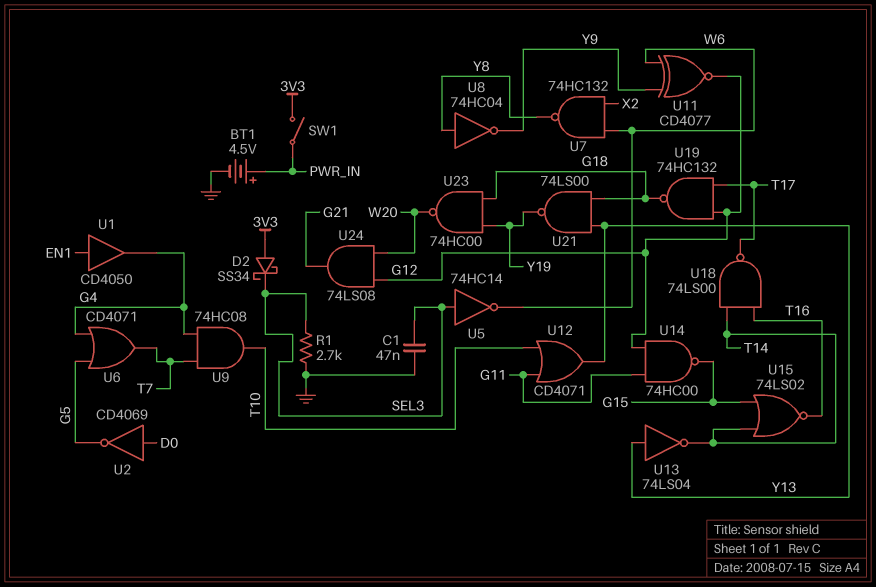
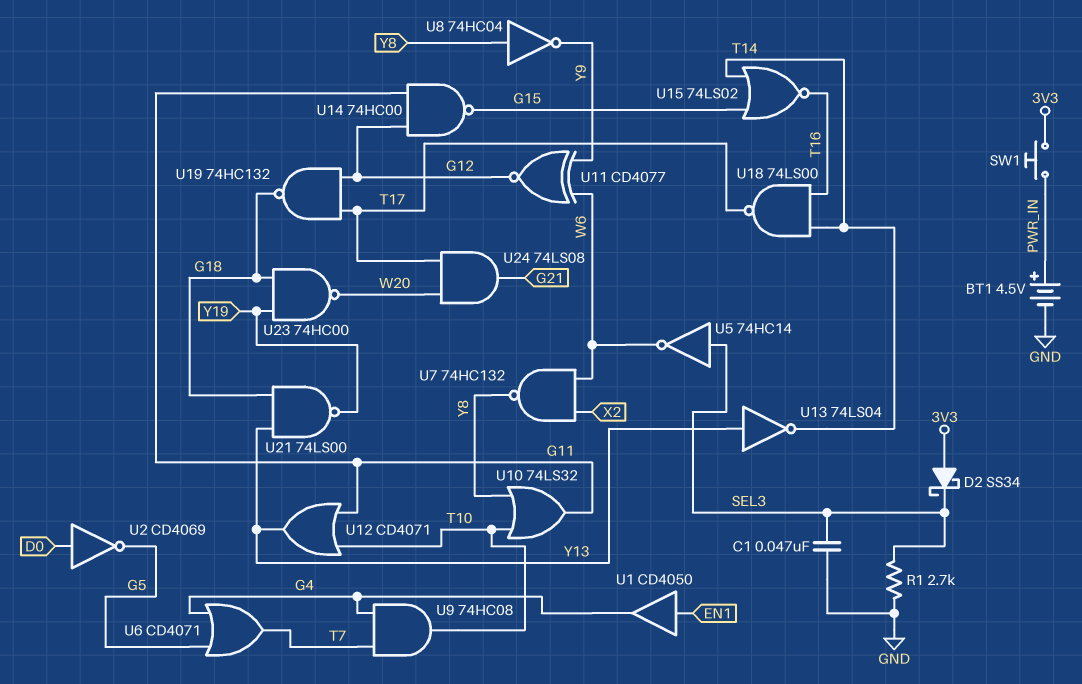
SW1: switch (3V3, PWR_IN) -> button (3V3, PWR_IN)
U10: none -> OR 74LS32 (in T10, in Y8, out G11)
U24: AND 74LS08 (in G12, in W20, out G21) -> AND 74LS08 (in T17, in W20, out G21)

